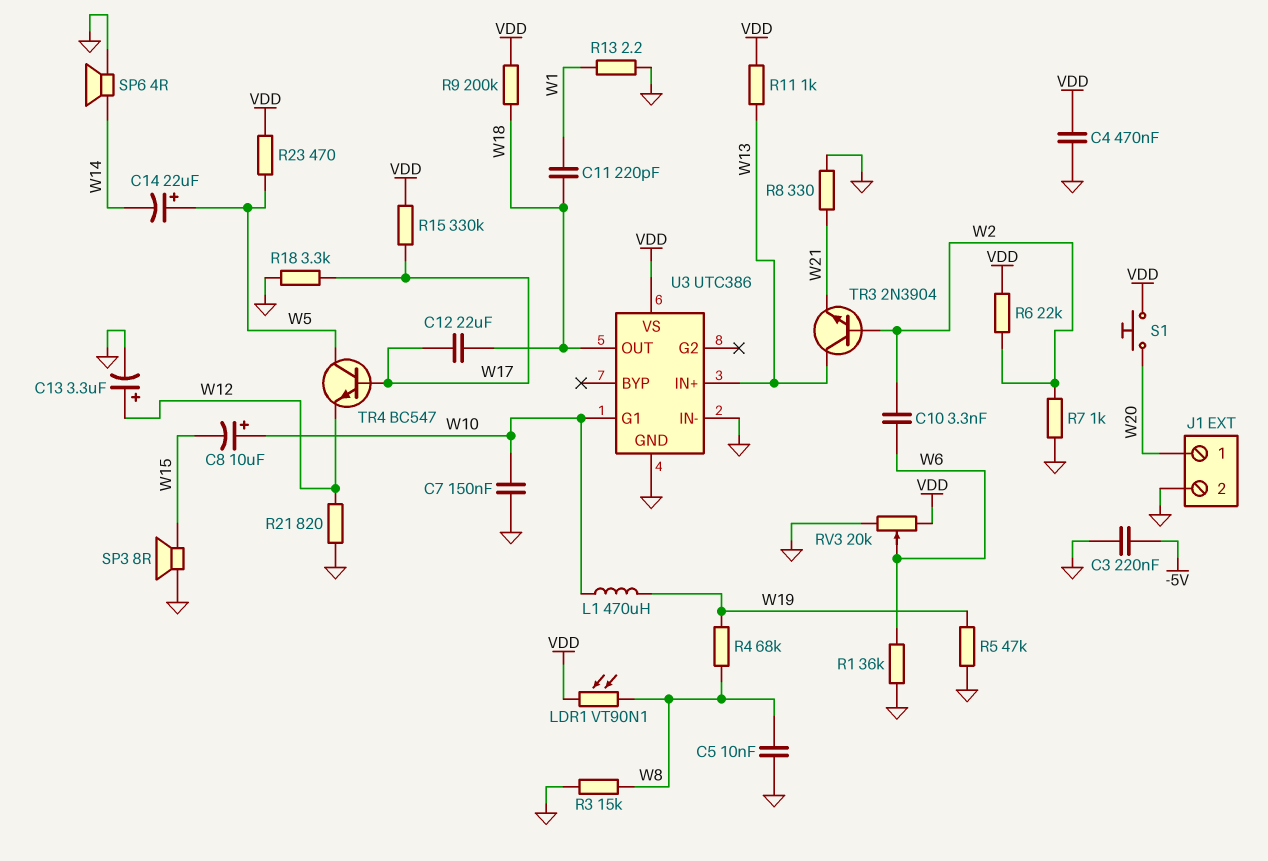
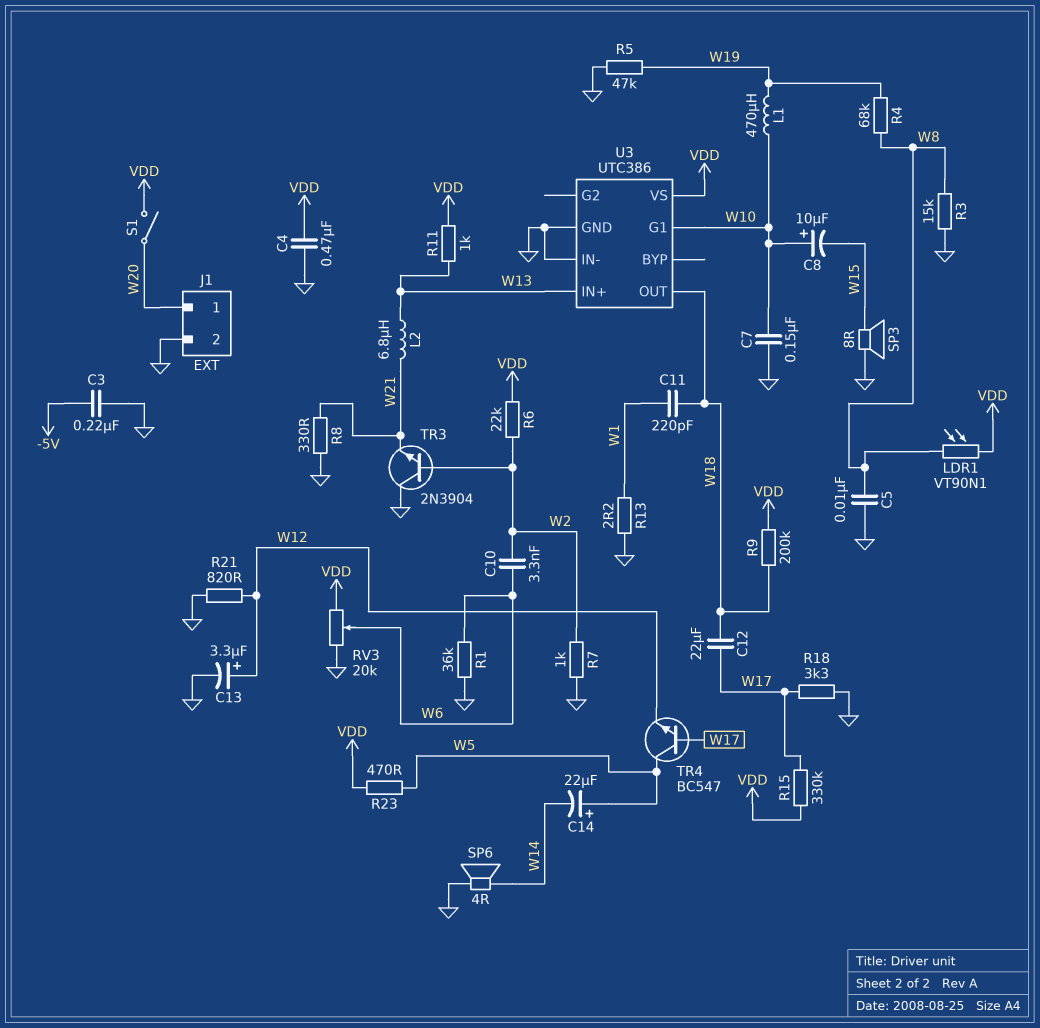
L2: none -> 6.8uH (W13, W21)
S1: button (VDD, W20) -> switch (VDD, W20)
TR3: NPN 2N3904 (B W2, C W13, E W21) -> NPN 2N3904 (B W2, C GND, E W21)

